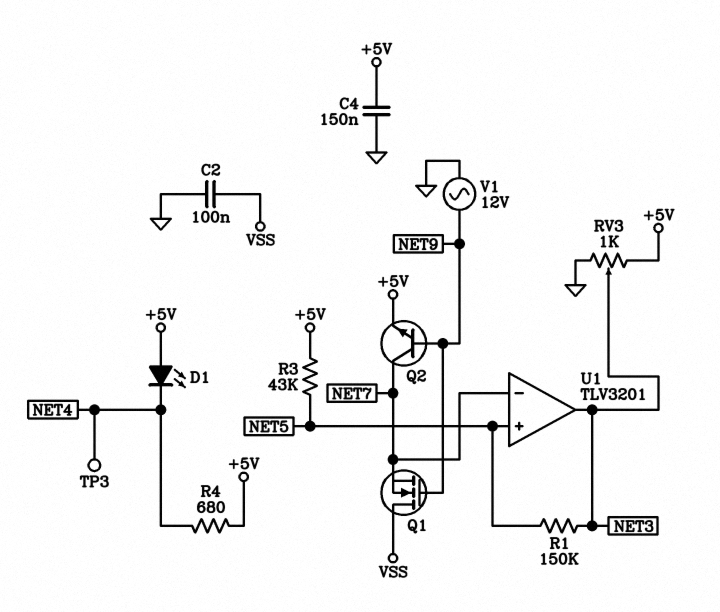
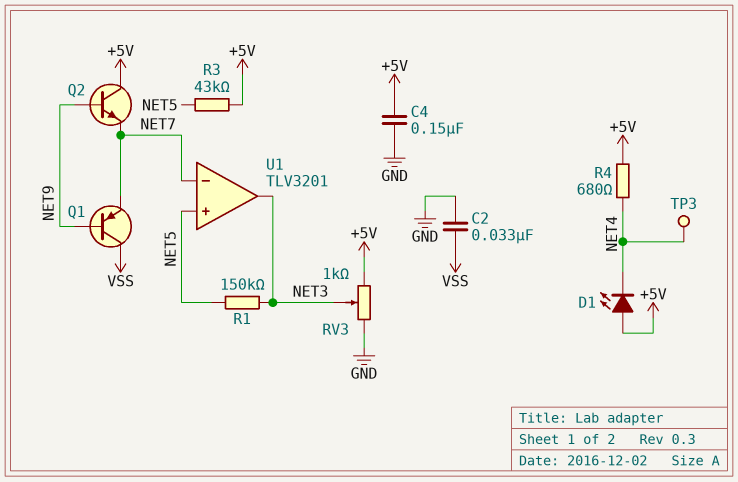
C2: 100nF (GND, VSS) -> 33nF (GND, VSS)
Q1: NMOS (G NET9, D VSS, S NET7) -> PNP (B NET9, C VSS, E NET7)
Q2: NPN (B NET9, C NET7, E +5V) -> NPN (B NET9, C +5V, E NET7)
V1: AC 12V (GND, NET9) -> none

